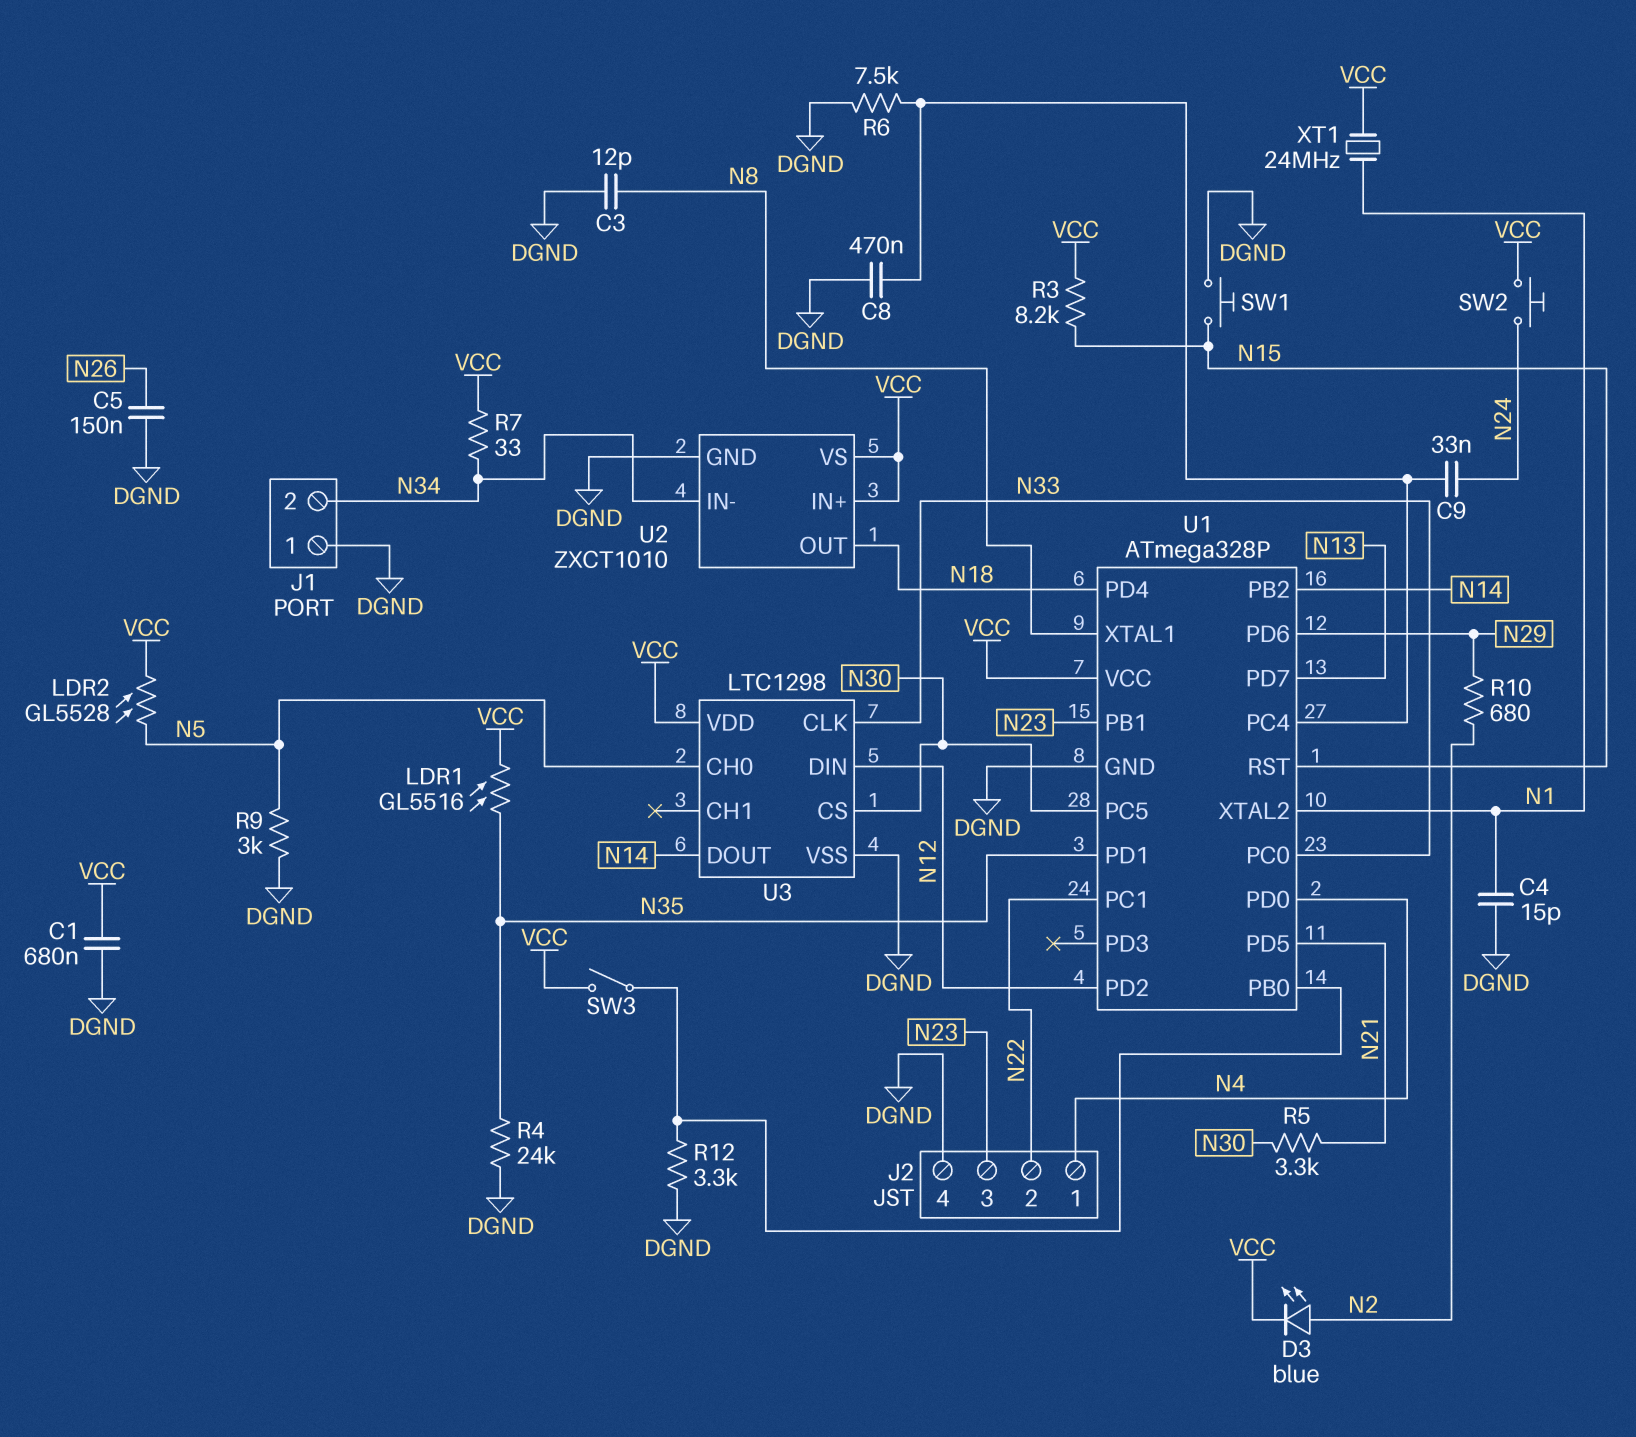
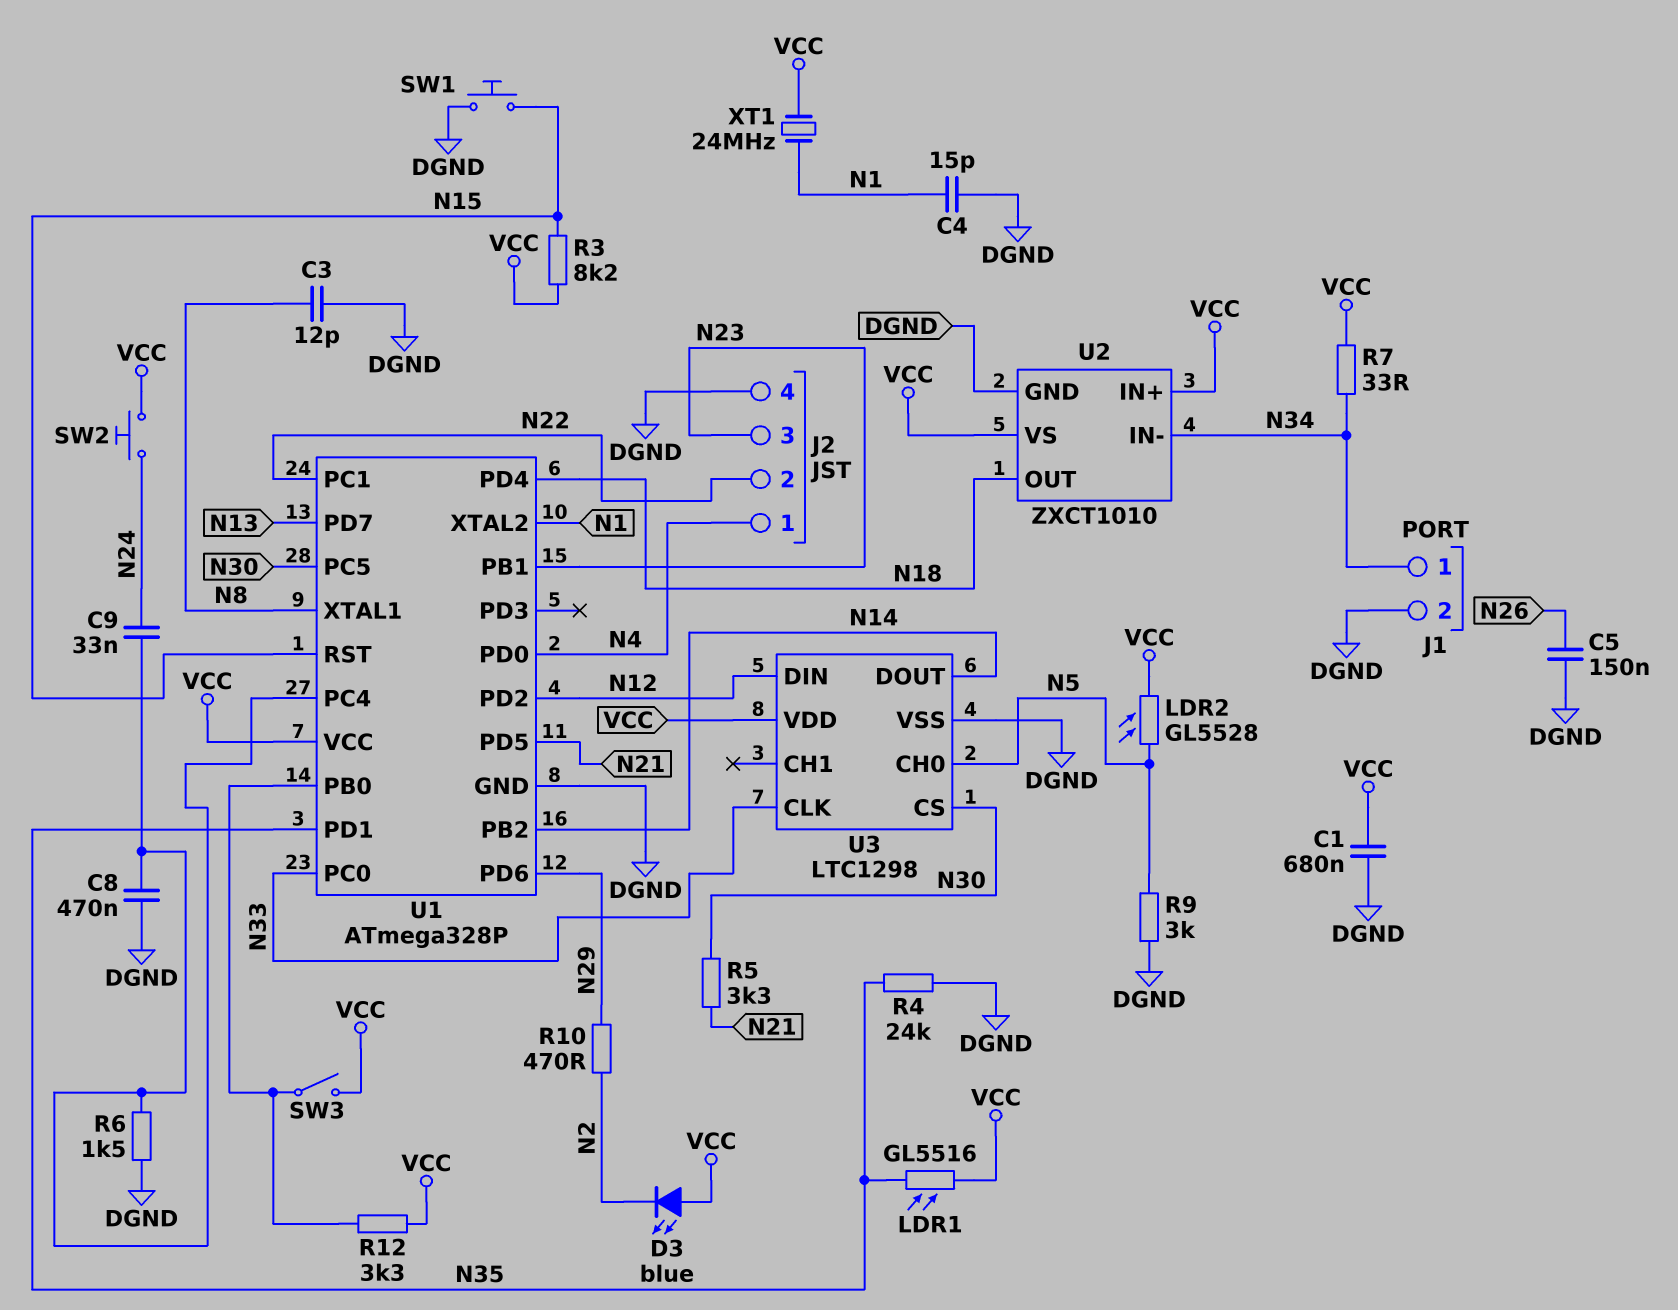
D3: LED blue (A N2, K VCC) -> LED blue (A VCC, K N2)
J1 pin 1: DGND -> N34
J1 pin 2: N34 -> DGND
R6: 7.5k (DGND, U1/PC4) -> 1.5k (DGND, U1/PC4)
R10: 680 (N2, N29) -> 470 (N2, N29)
R12: 3.3k (DGND, U1/PB0) -> 3.3k (U1/PB0, VCC)

